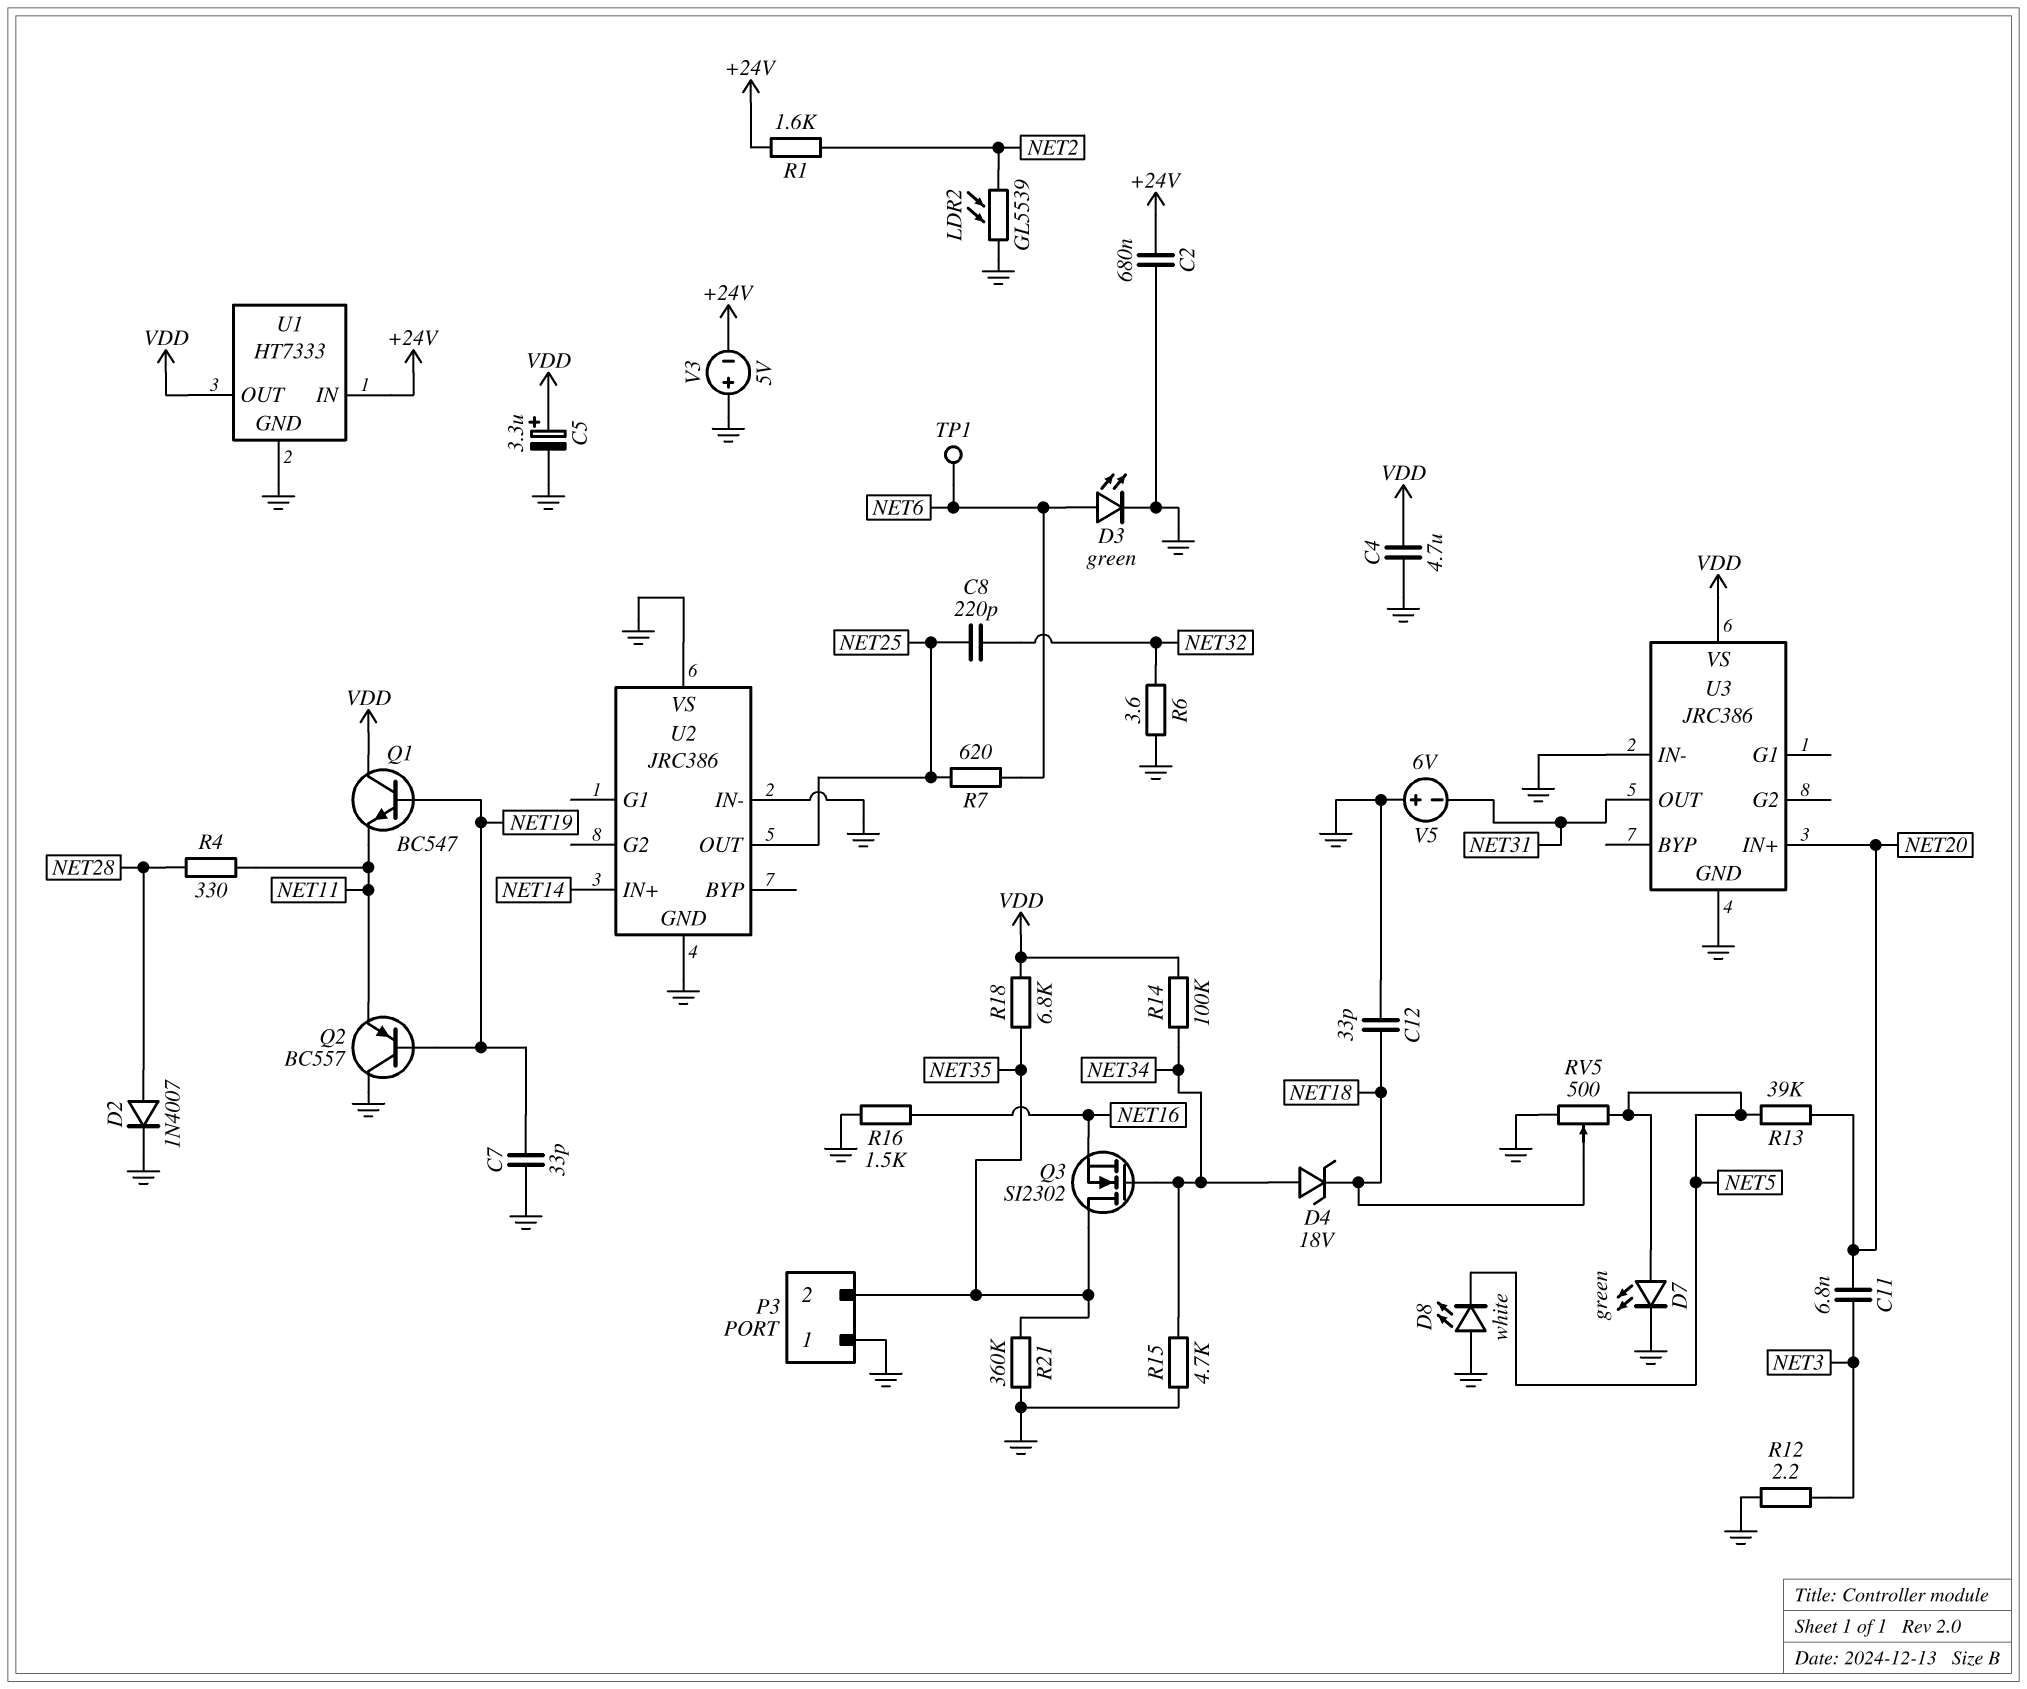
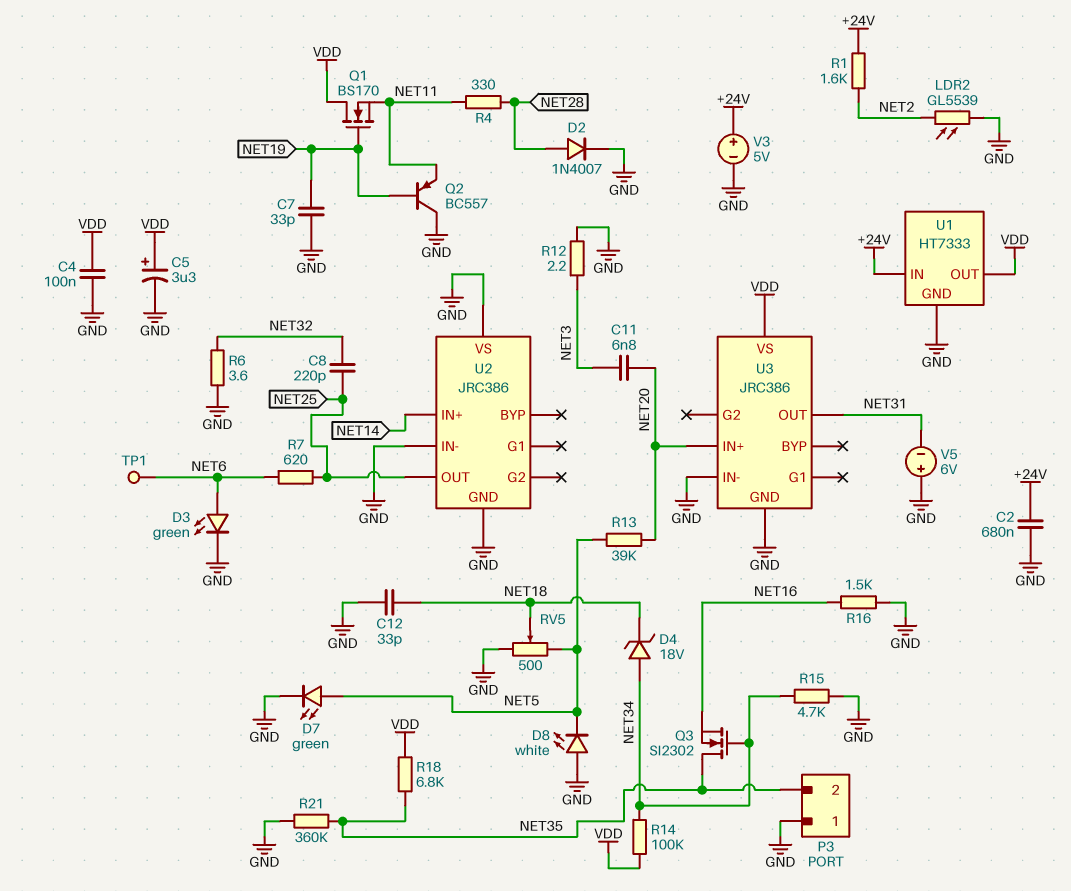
C4: 4.7uF (GND, VDD) -> 100nF (GND, VDD)
Q1: NPN BC547 (B NET19, C VDD, E NET11) -> NMOS BS170 (G NET19, D VDD, S NET11)
V3: 5V (plus GND, minus +24V) -> 5V (plus +24V, minus GND)

